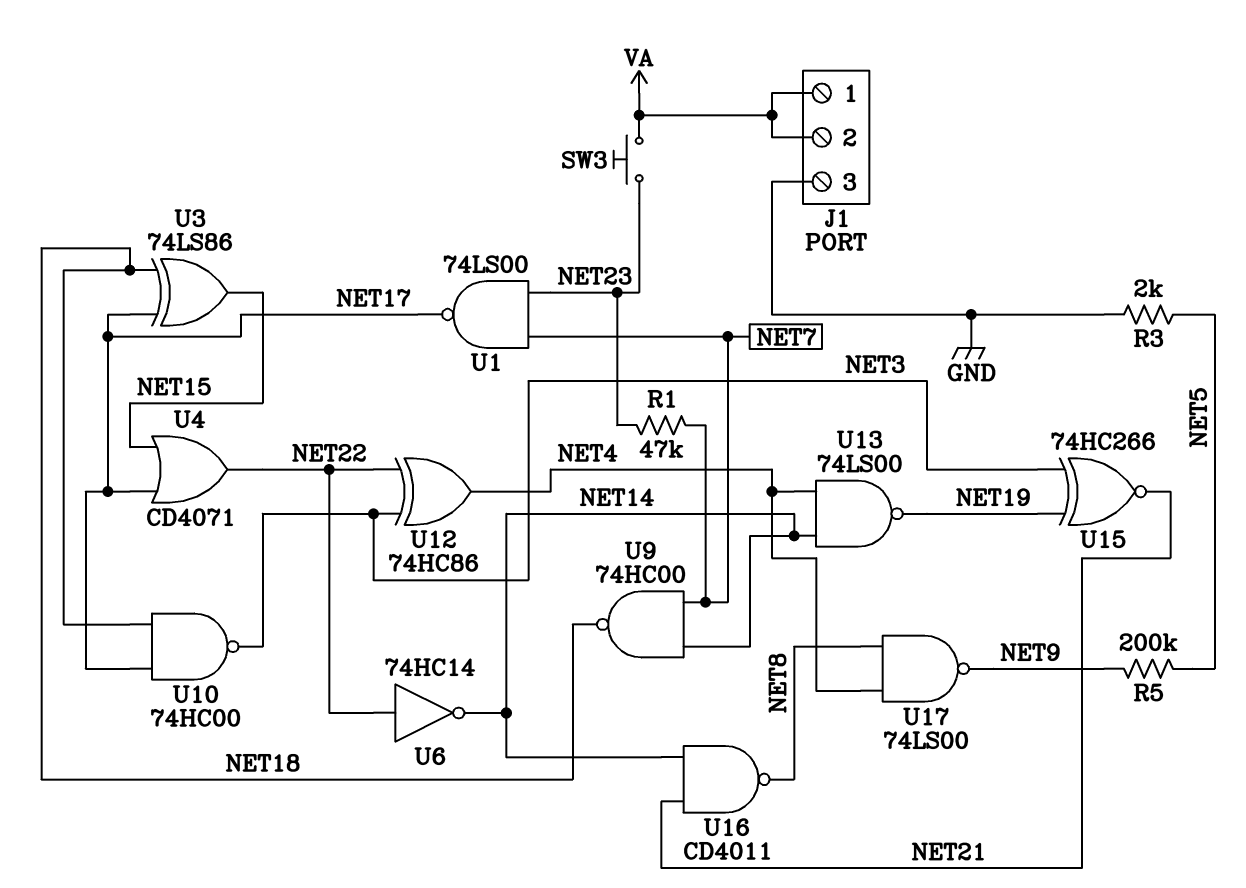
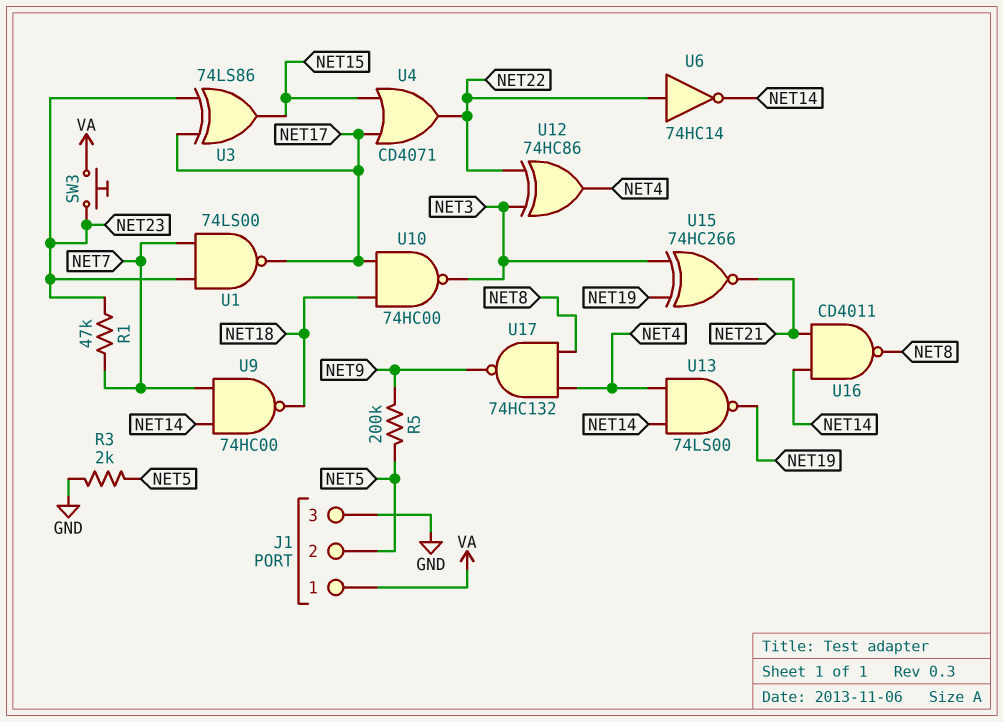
J1 pin 2: VA -> NET5
U3: XOR 74LS86 (in NET17, in NET18, out NET15) -> XOR 74LS86 (in NET17, in NET23, out NET15)
U17: NAND 74LS00 (in NET4, in NET8, out NET9) -> NAND 74HC132 (in NET4, in NET8, out NET9)

